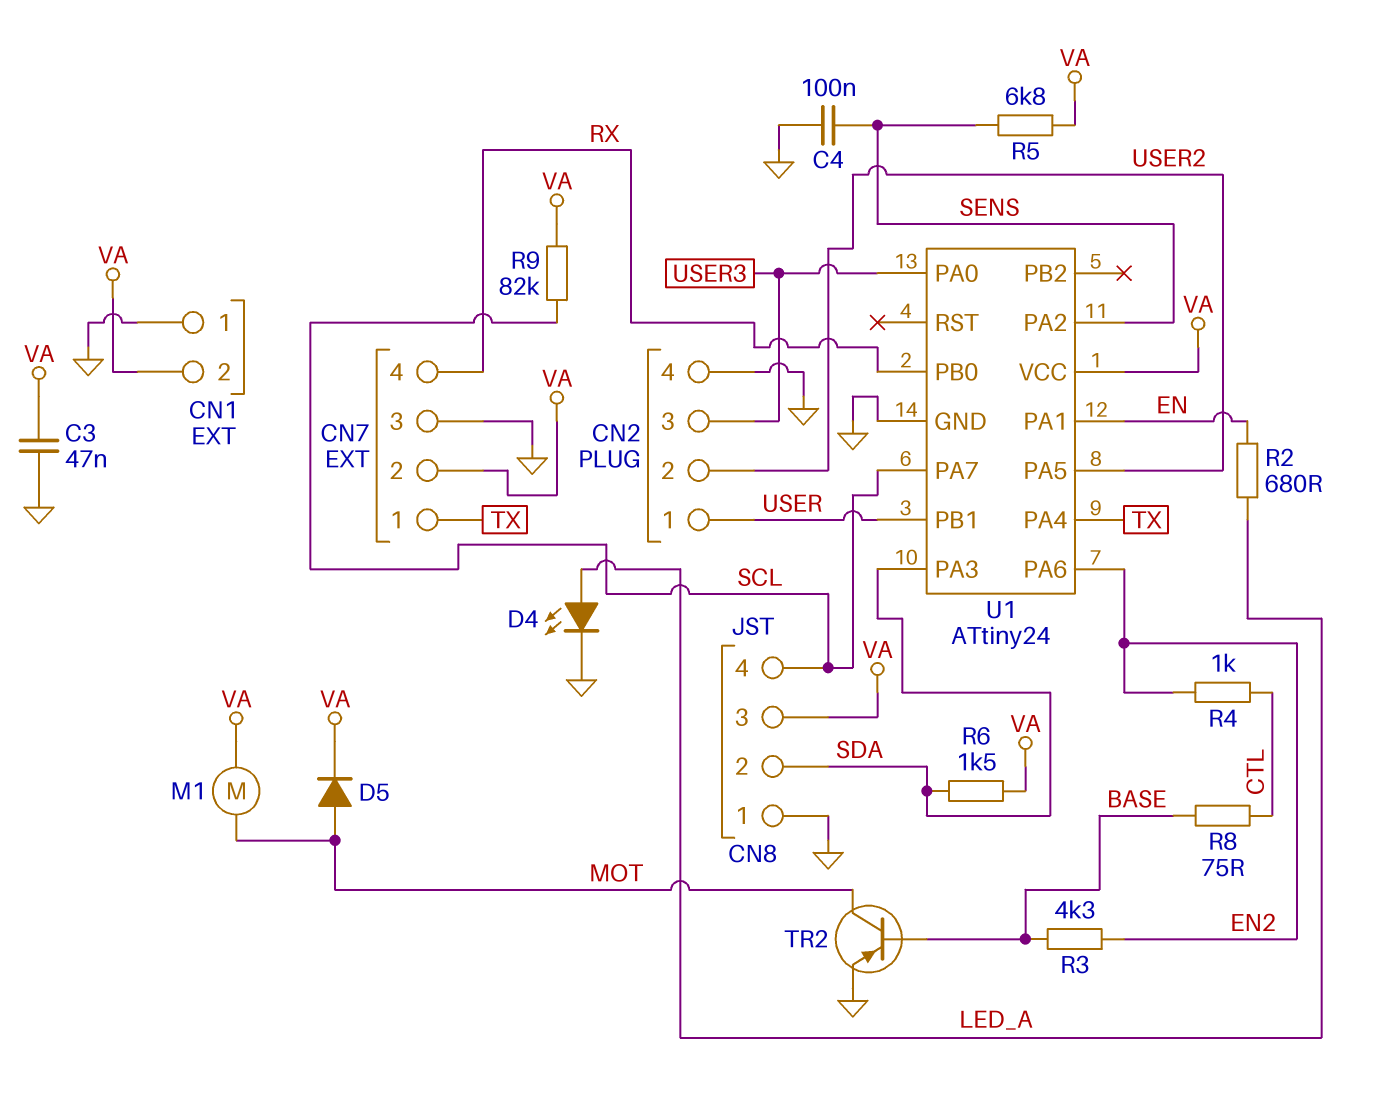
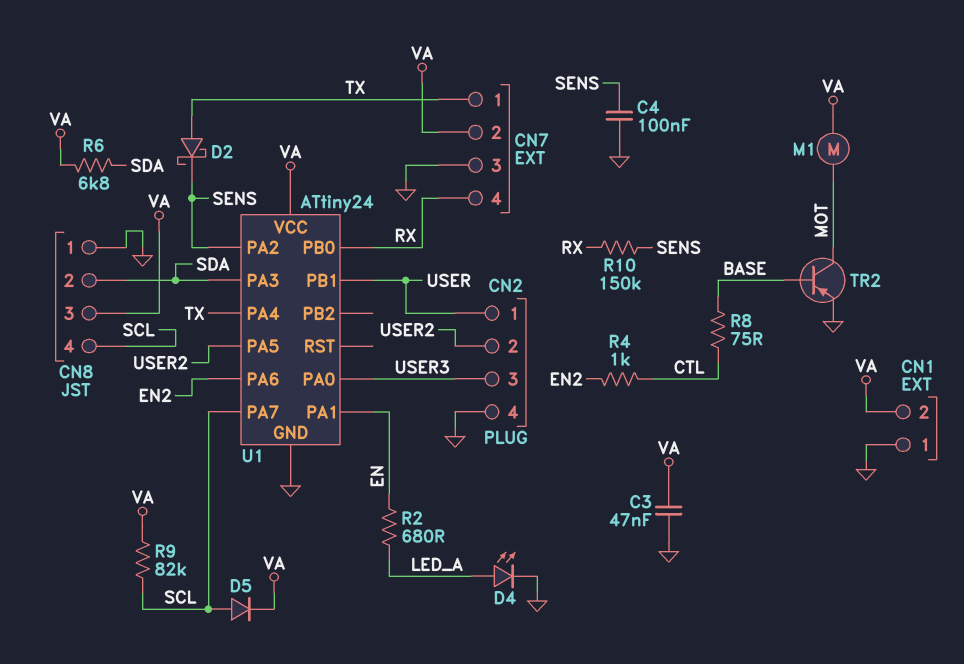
D2: none -> schottky (A TX, K SENS)
D5: diode (A MOT, K VA) -> diode (A SCL, K VA)
R3: 4.3k (BASE, EN2) -> none
R5: 6.8k (SENS, VA) -> none
R6: 1.5k (SDA, VA) -> 6.8k (SDA, VA)
R10: none -> 150k (RX, SENS)

